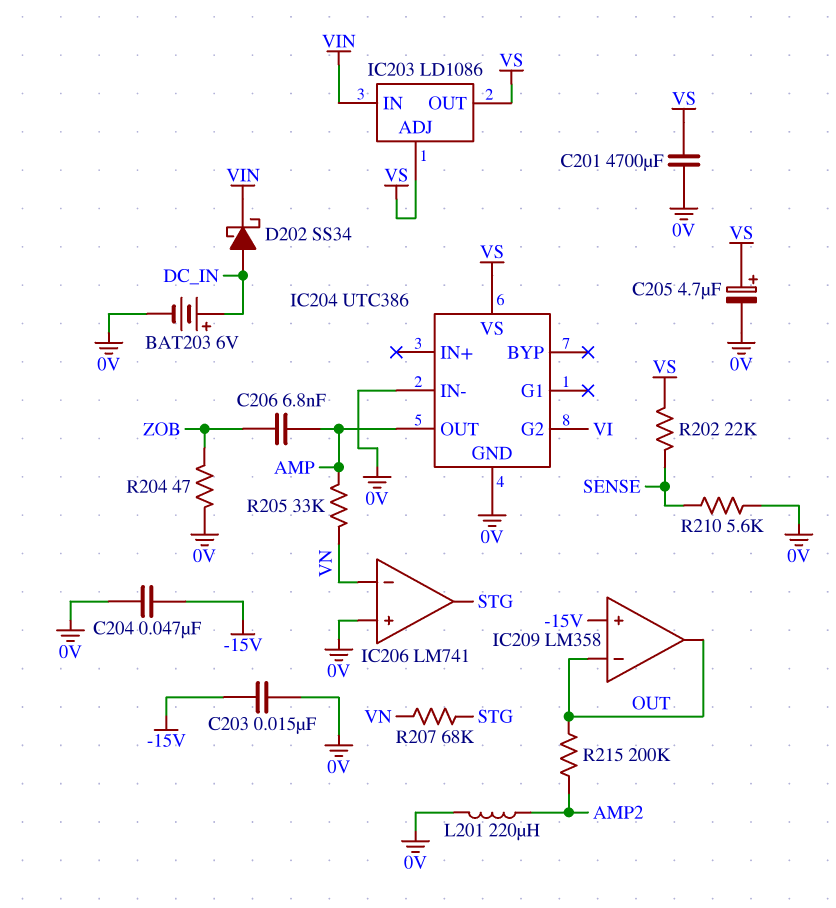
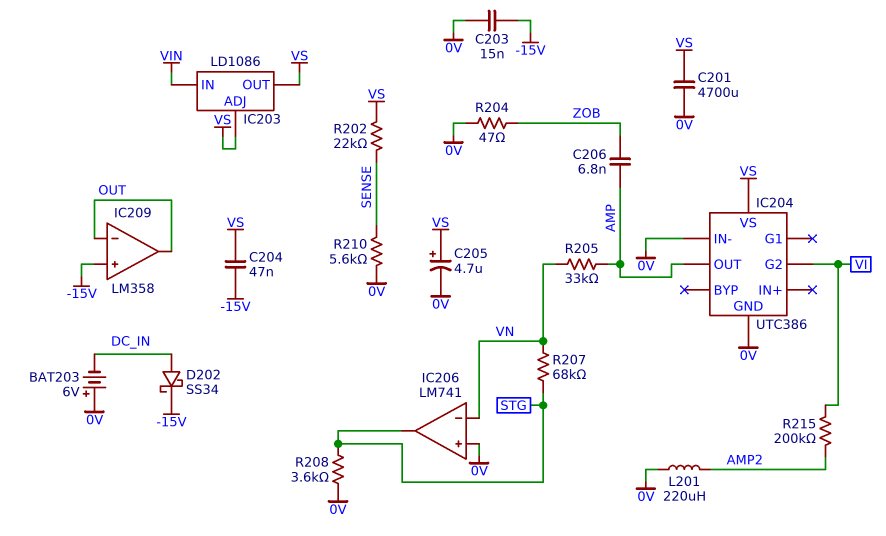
BAT203: 6V (plus DC_IN, minus 0V) -> 6V (plus 0V, minus DC_IN)
C204: 47nF (-15V, 0V) -> 47nF (-15V, VS)
D202: schottky SS34 (A DC_IN, K VIN) -> schottky SS34 (A DC_IN, K -15V)
R208: none -> 3.6k (0V, STG)
R215: 200k (AMP2, OUT) -> 200k (AMP2, VI)

